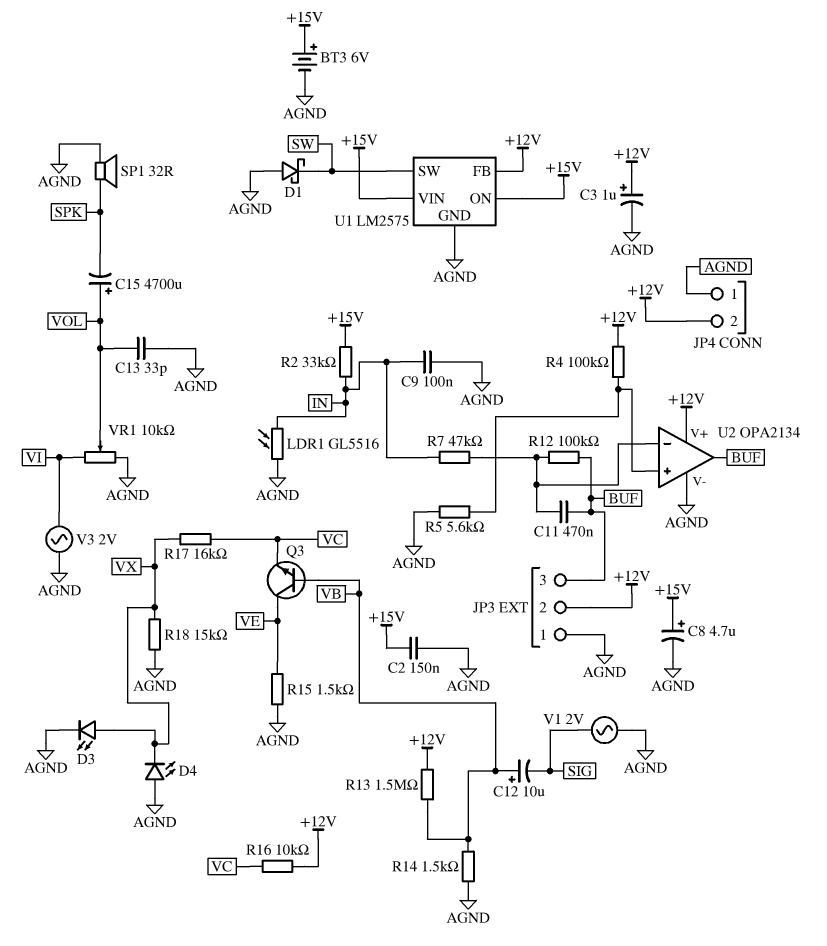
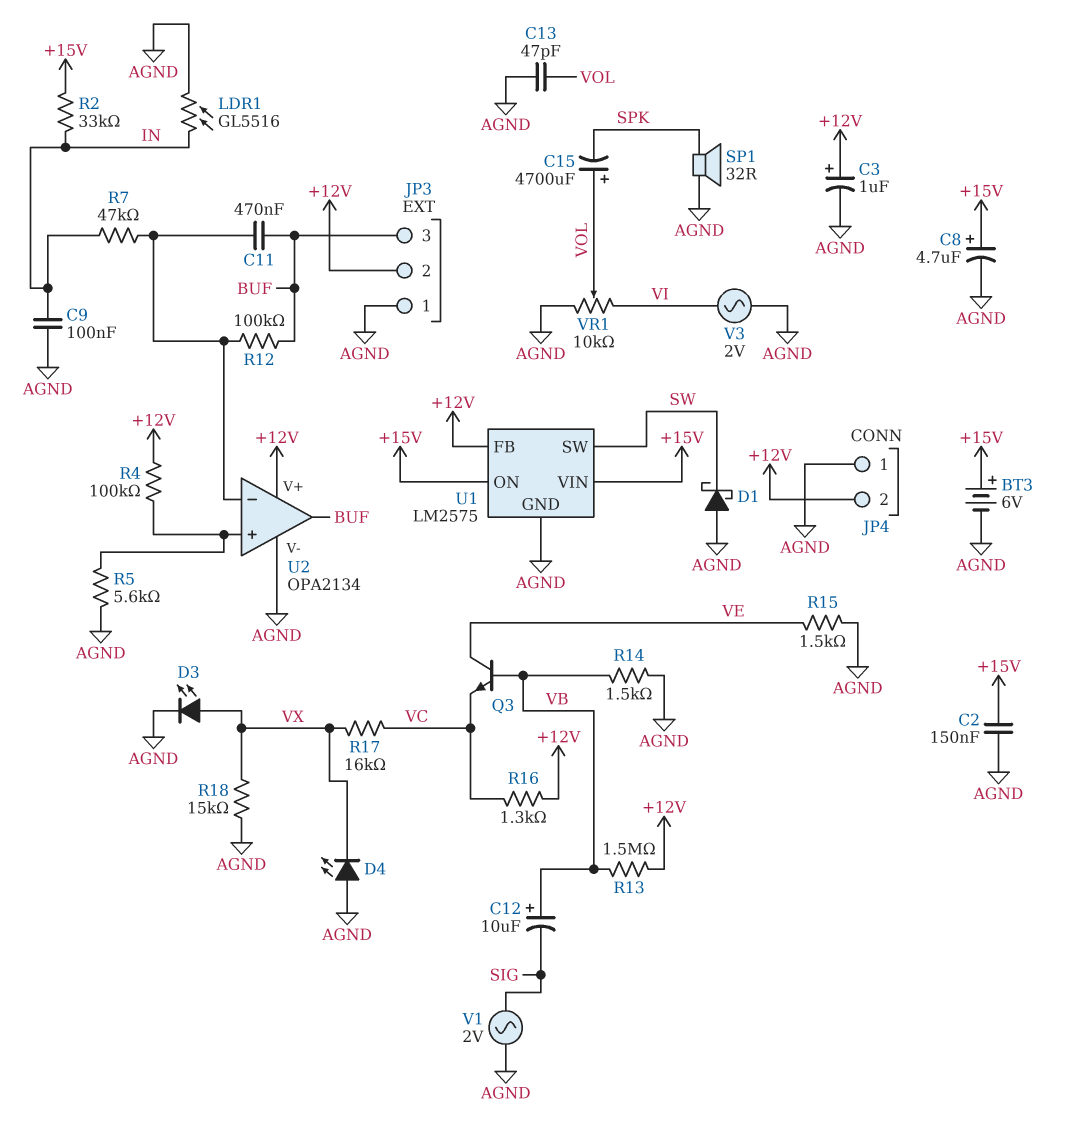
C13: 33pF (AGND, VOL) -> 47pF (AGND, VOL)
R16: 10k (+12V, VC) -> 1.3k (+12V, VC)

